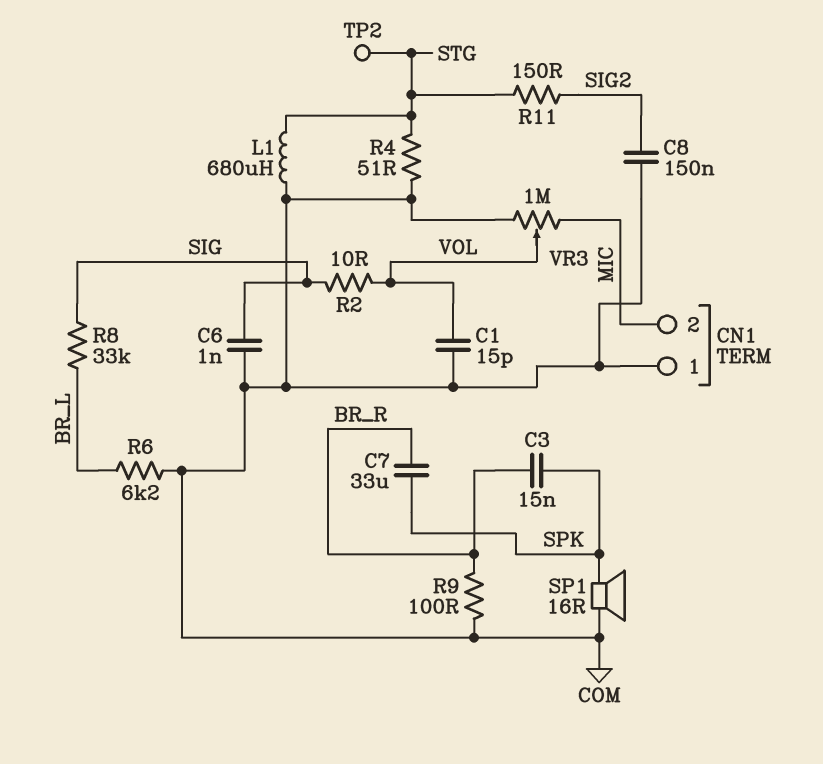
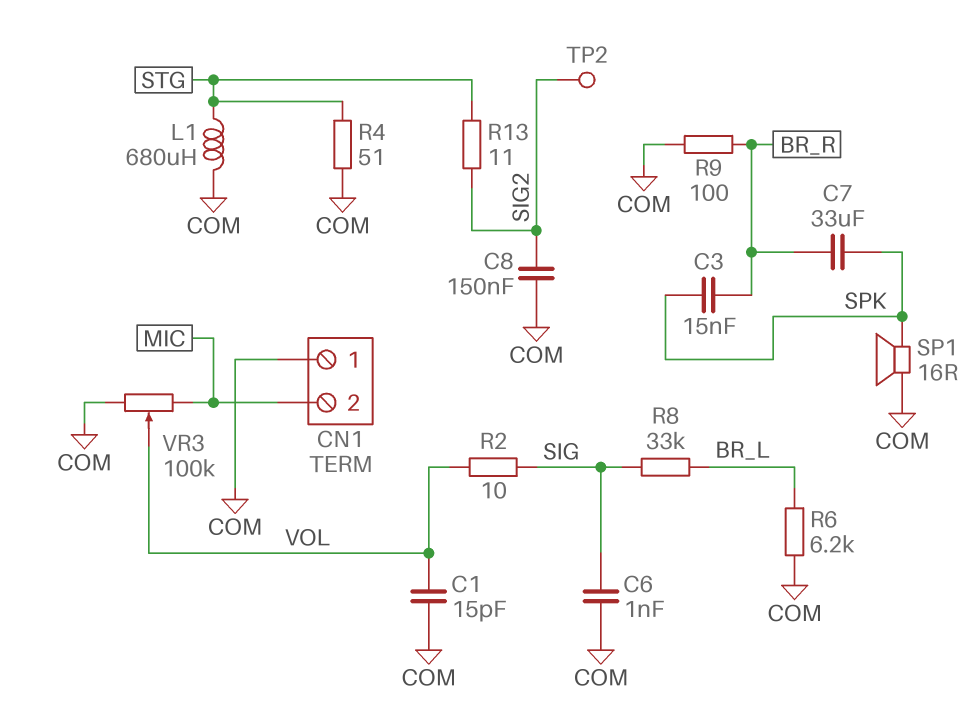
R11: 150 (SIG2, STG) -> none
R13: none -> 11 (SIG2, STG)
TP2: test point (STG) -> test point (SIG2)
VR3: 1M (COM, MIC, wiper VOL) -> 100k (COM, MIC, wiper VOL)

